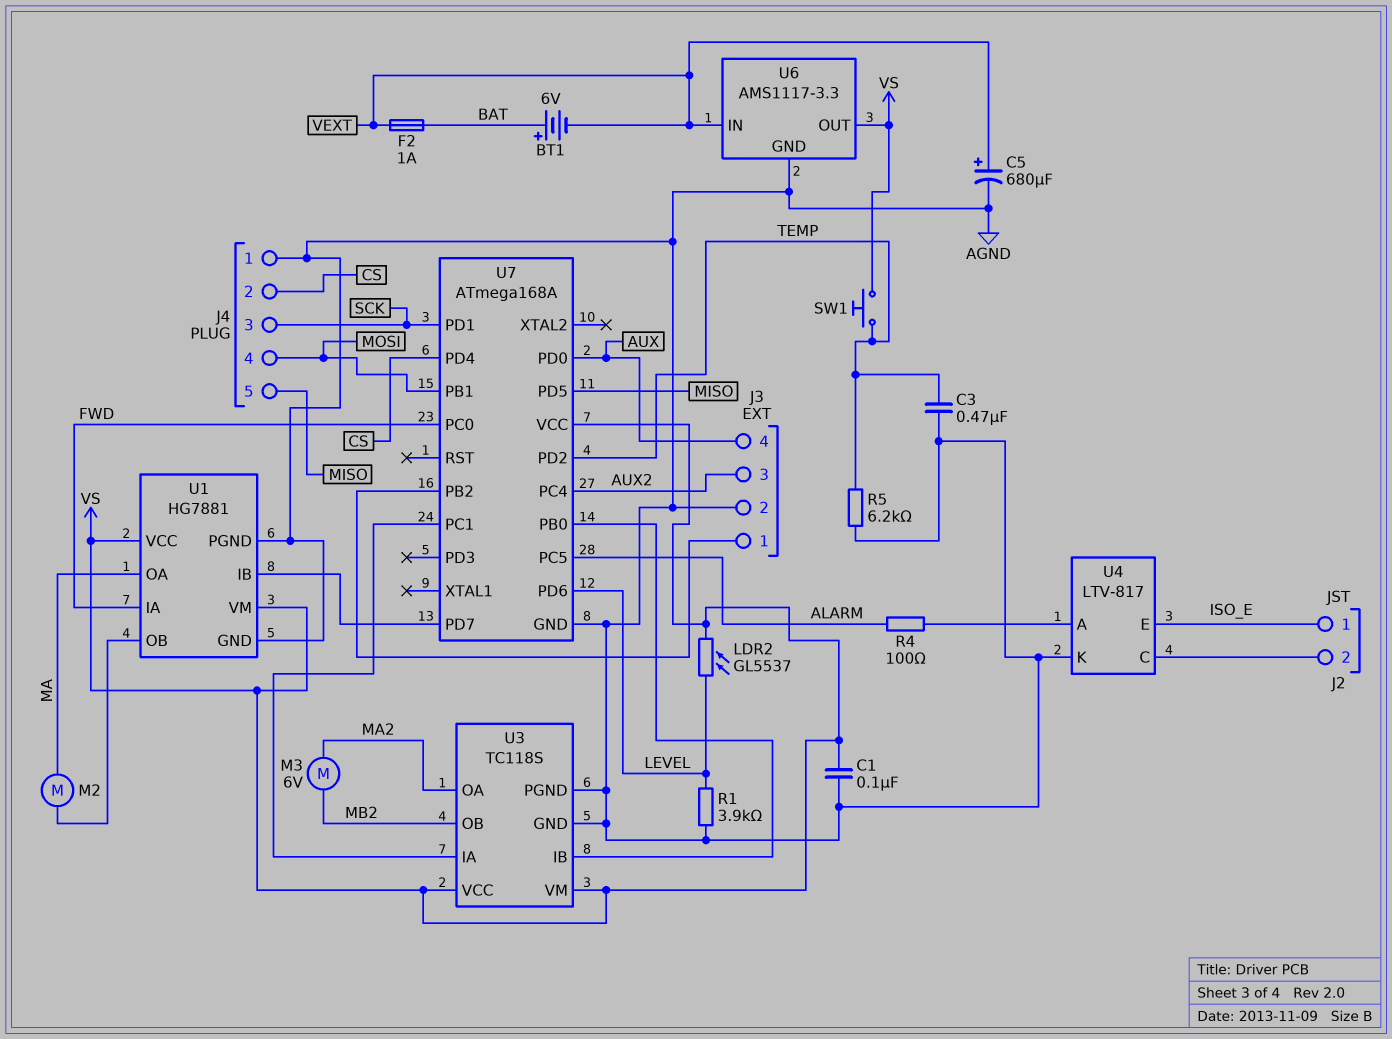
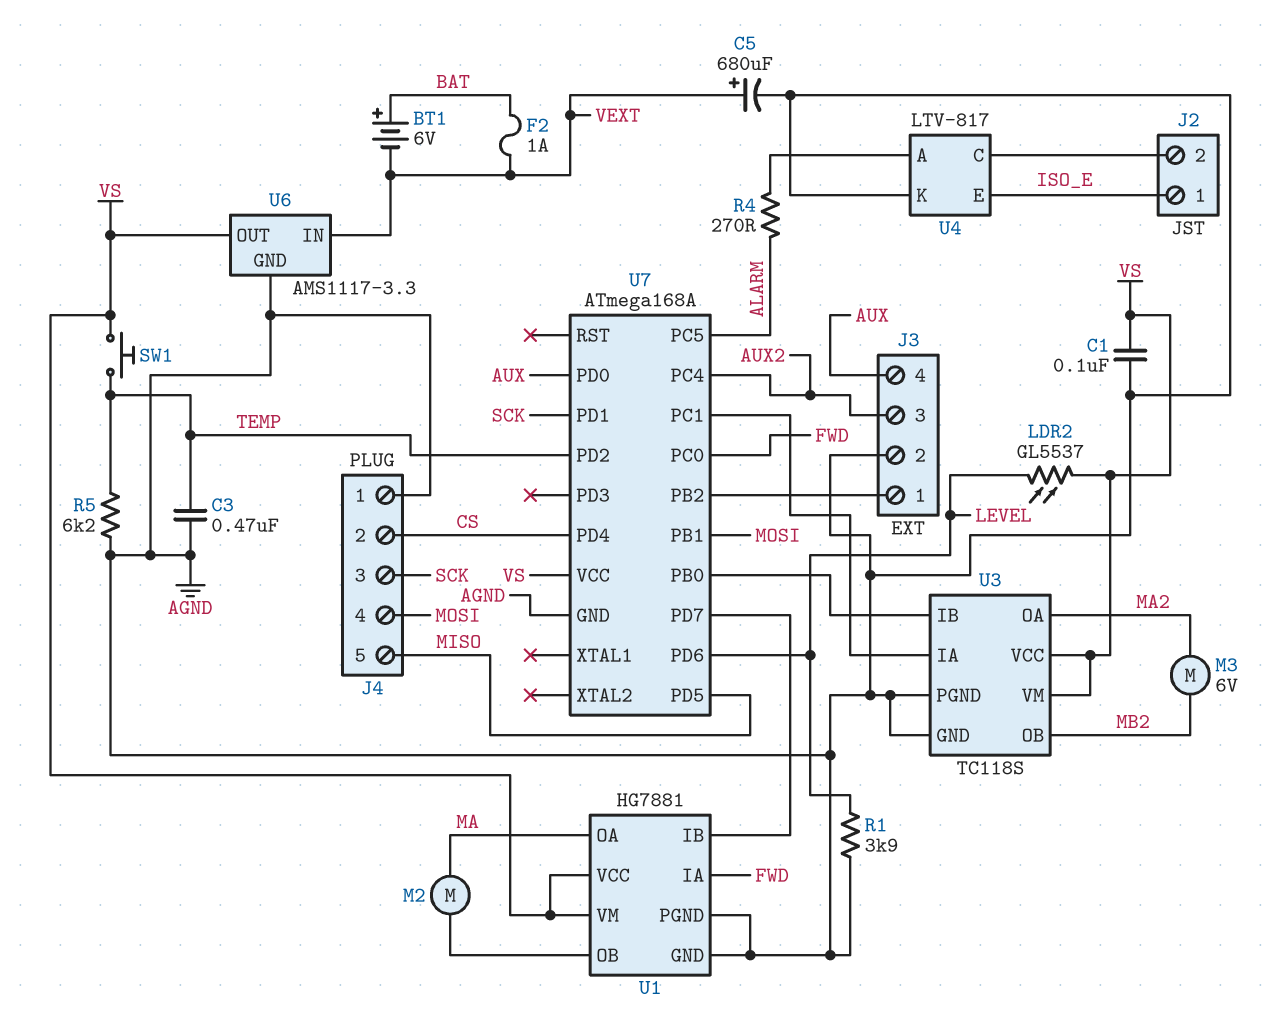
R4: 100 (ALARM, U4/A) -> 270 (ALARM, U4/A)

